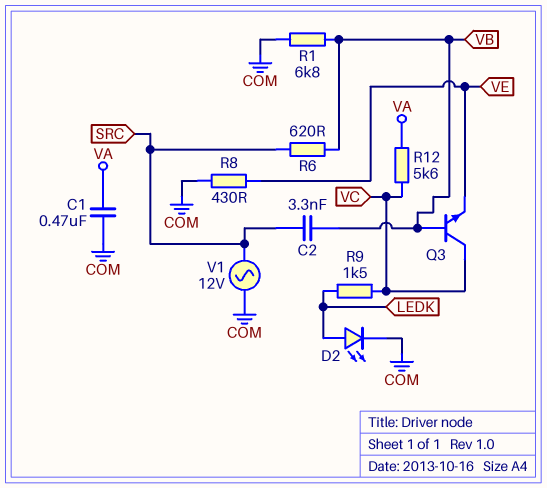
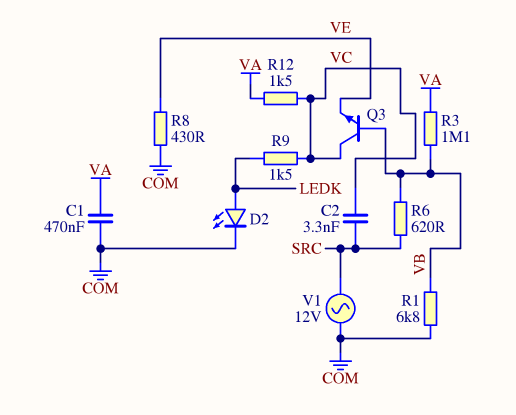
C2: 3.3nF (SRC, VB) -> 3.3nF (SRC, VC)
R3: none -> 1.1M (VA, VB)
R12: 5.6k (VA, VC) -> 1.5k (VA, VC)

